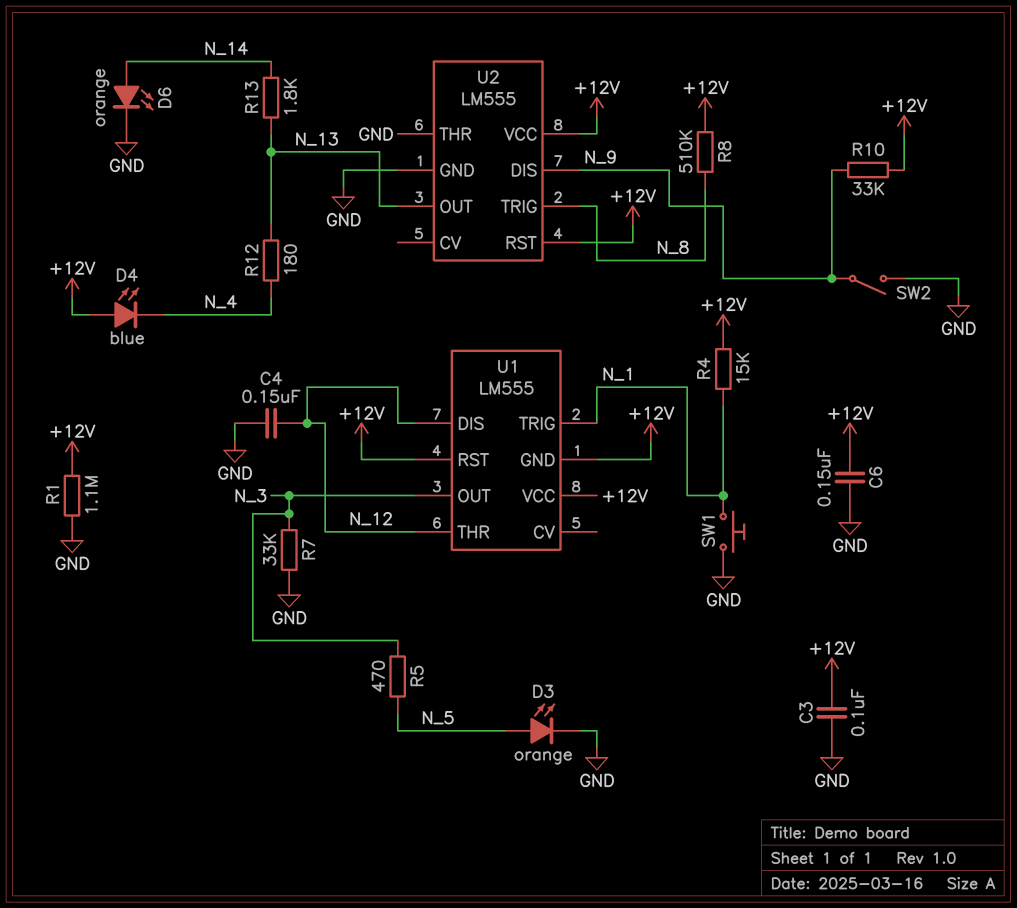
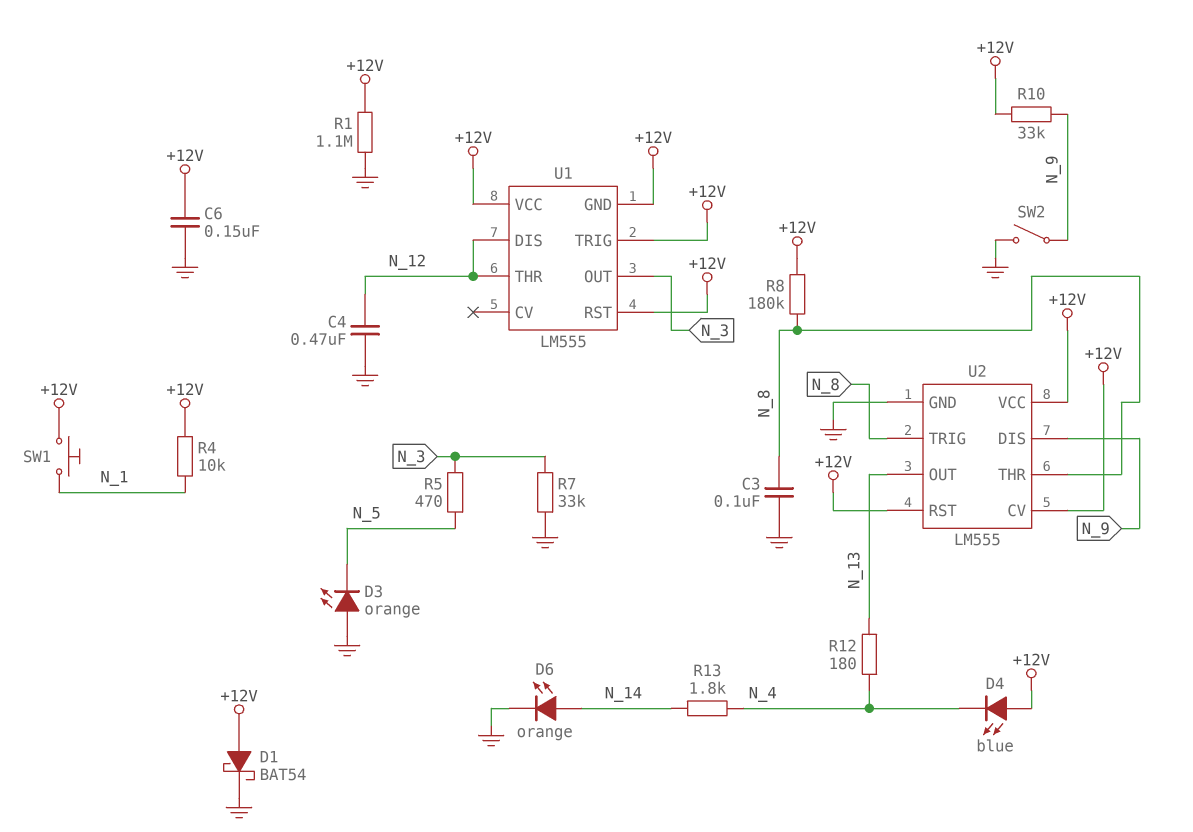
C3: 100nF (+12V, GND) -> 100nF (GND, N_8)
C4: 150nF (GND, N_12) -> 470nF (GND, N_12)
D1: none -> schottky BAT54 (A +12V, K GND)
D3: LED orange (A N_5, K GND) -> LED orange (A GND, K N_5)
R4: 15k (+12V, N_1) -> 10k (+12V, N_1)
R8: 510k (+12V, N_8) -> 180k (+12V, N_8)
R13: 1.8k (N_13, N_14) -> 1.8k (N_4, N_14)
SW1: button (GND, N_1) -> button (+12V, N_1)
U1 pin TRIG: N_1 -> +12V
U2 pin CV: none -> +12V
U2 pin THR: GND -> N_8

